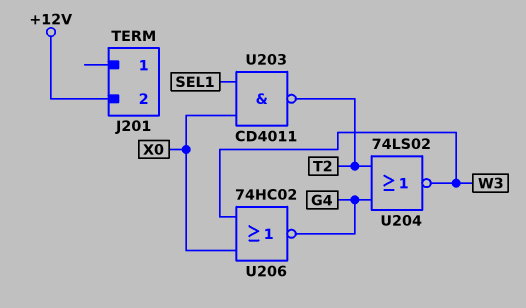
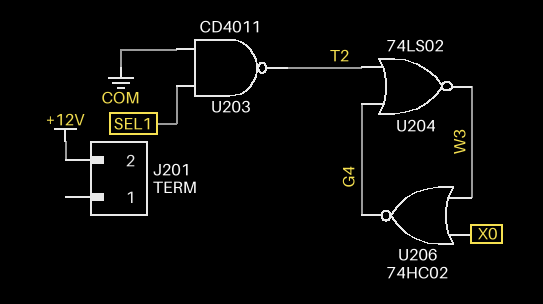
U203: NAND CD4011 (in SEL1, in X0, out T2) -> NAND CD4011 (in COM, in SEL1, out T2)

